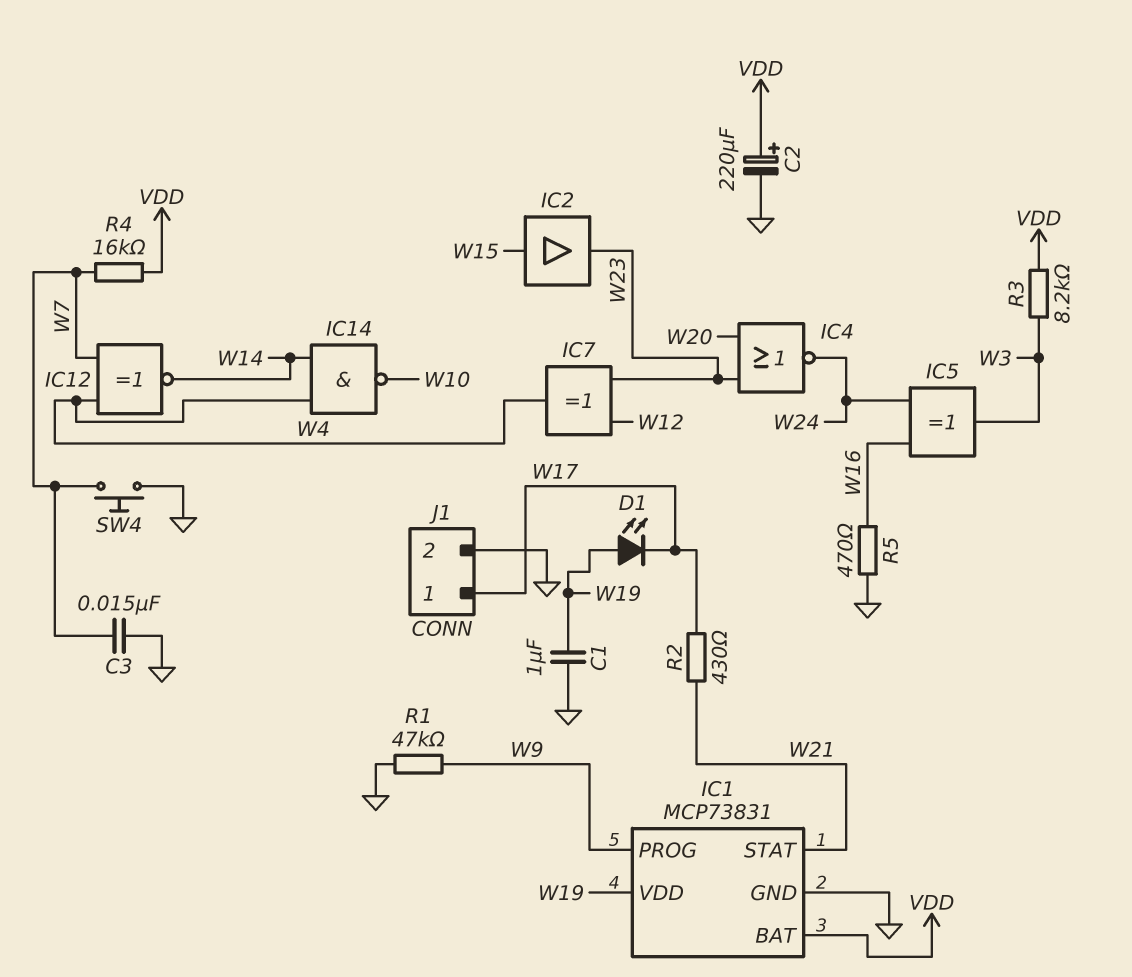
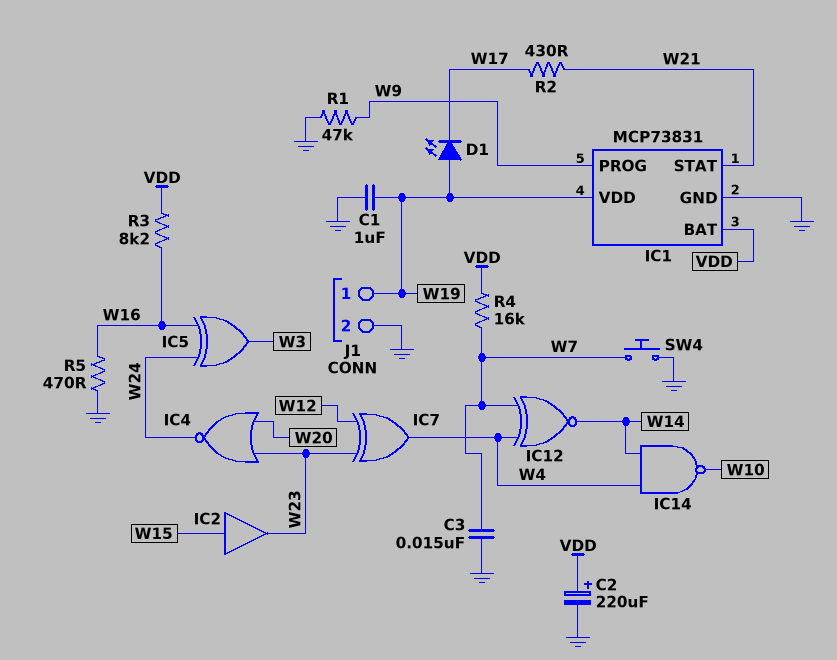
J1 pin 1: W17 -> W19
R3: 8.2k (VDD, W3) -> 8.2k (VDD, W16)

